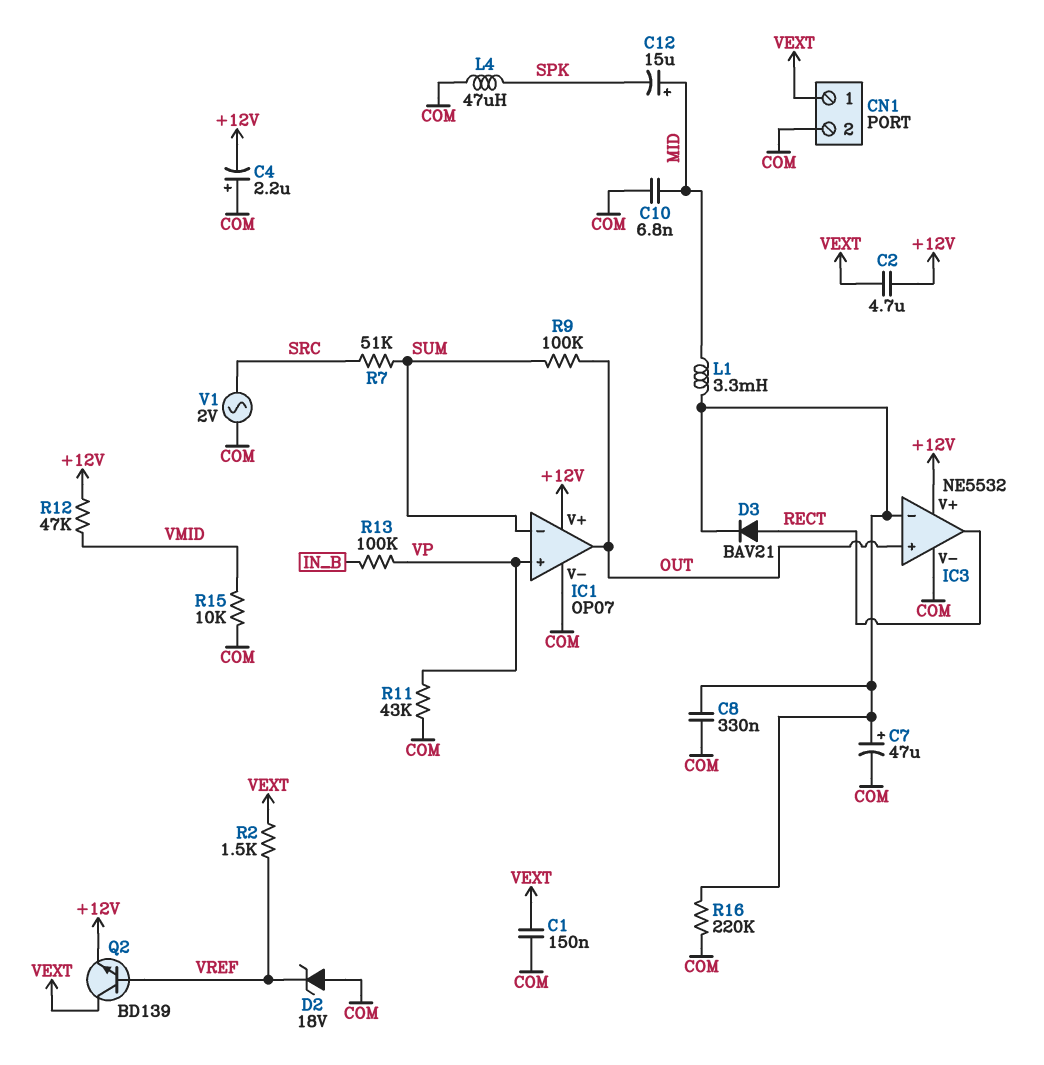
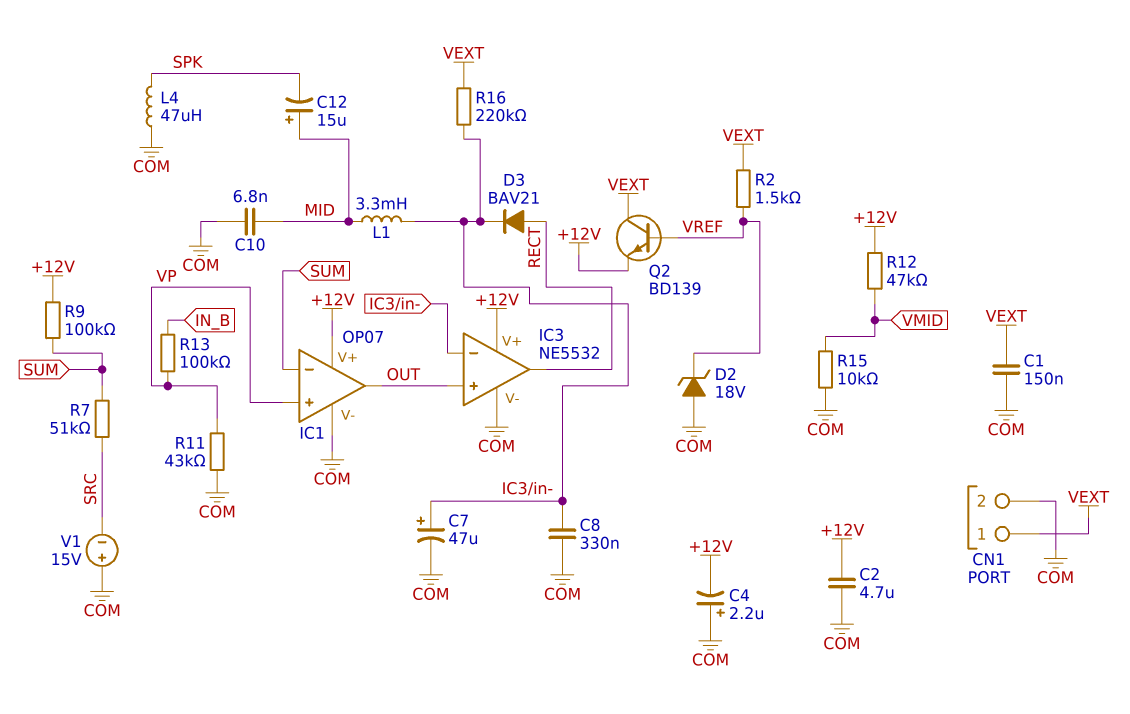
C2: 4.7uF (+12V, VEXT) -> 4.7uF (+12V, COM)
R9: 100k (OUT, SUM) -> 100k (+12V, SUM)
R16: 220k (COM, IC3/in-) -> 220k (IC3/in-, VEXT)
V1: AC 2V (COM, SRC) -> 15V (plus COM, minus SRC)

